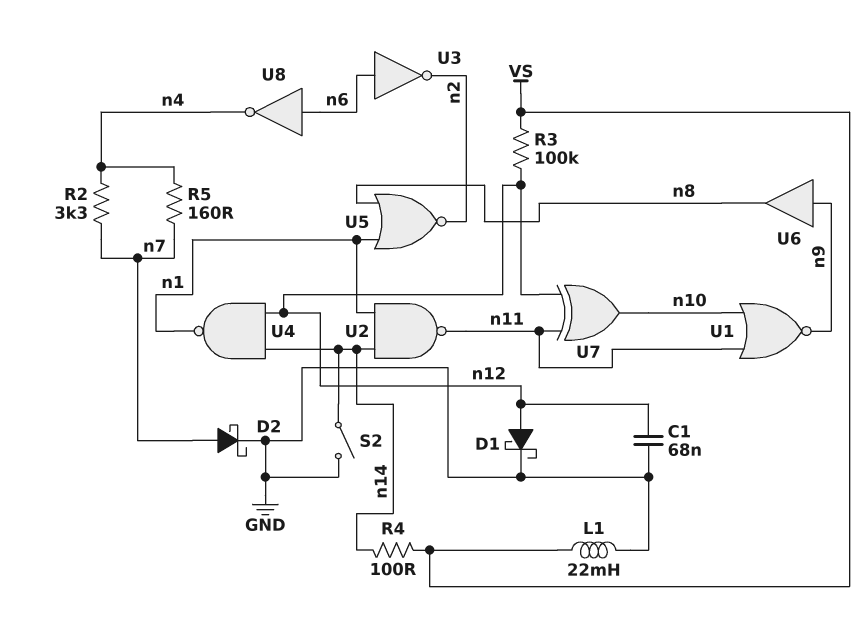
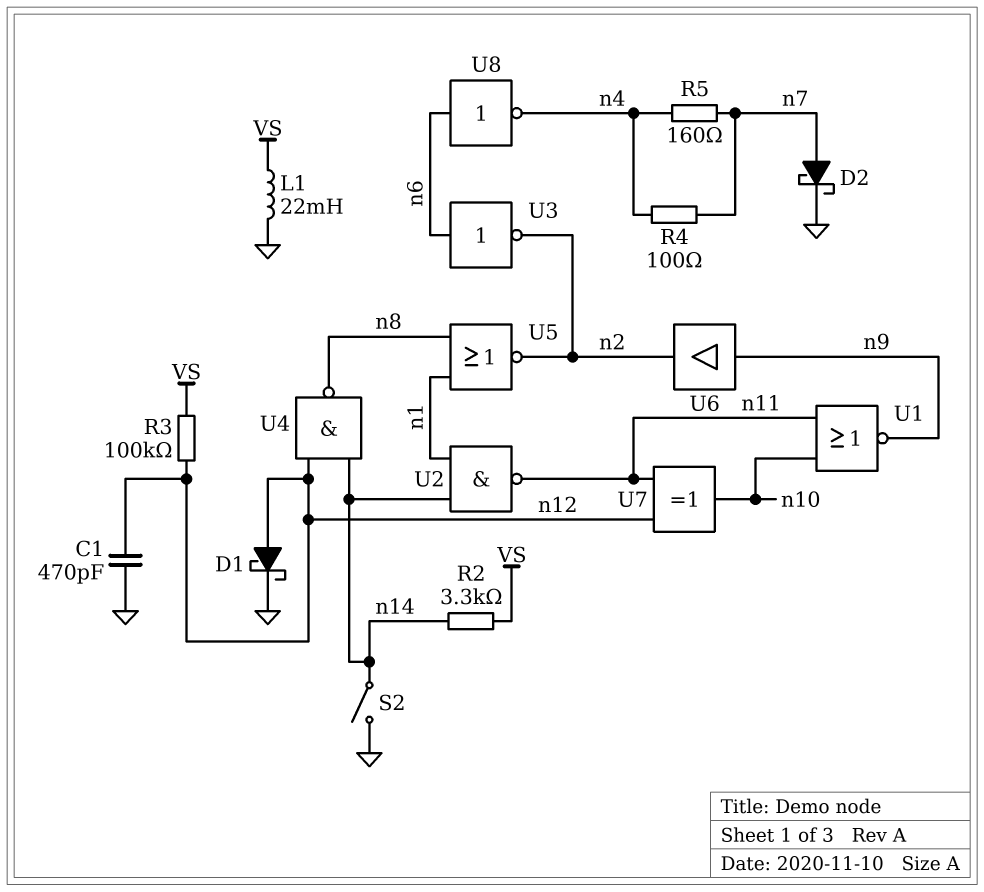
C1: 68nF (GND, n12) -> 470pF (GND, n12)
R2: 3.3k (n4, n7) -> 3.3k (VS, n14)
R4: 100 (VS, n14) -> 100 (n4, n7)
U4: NAND (in n12, in n14, out n1) -> NAND (in n12, in n14, out n8)
U6: buffer (in n9, out n8) -> buffer (in n9, out n2)

